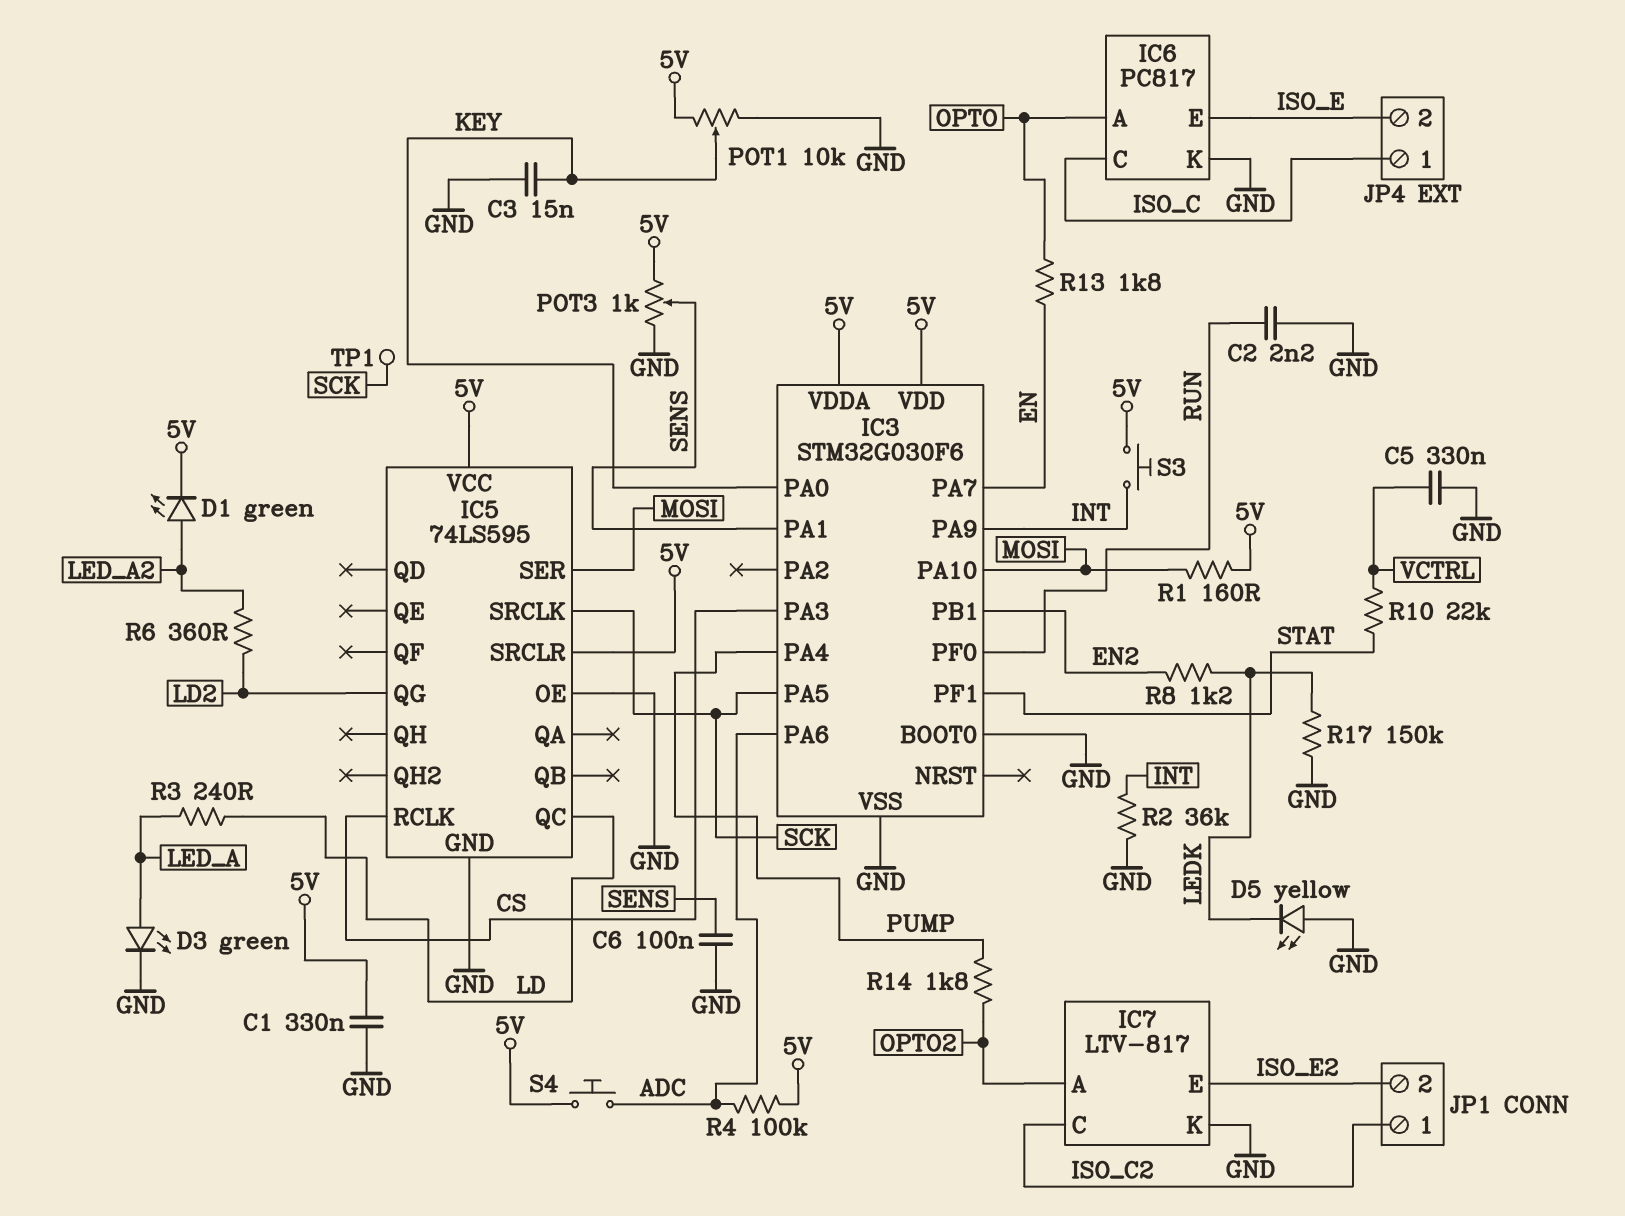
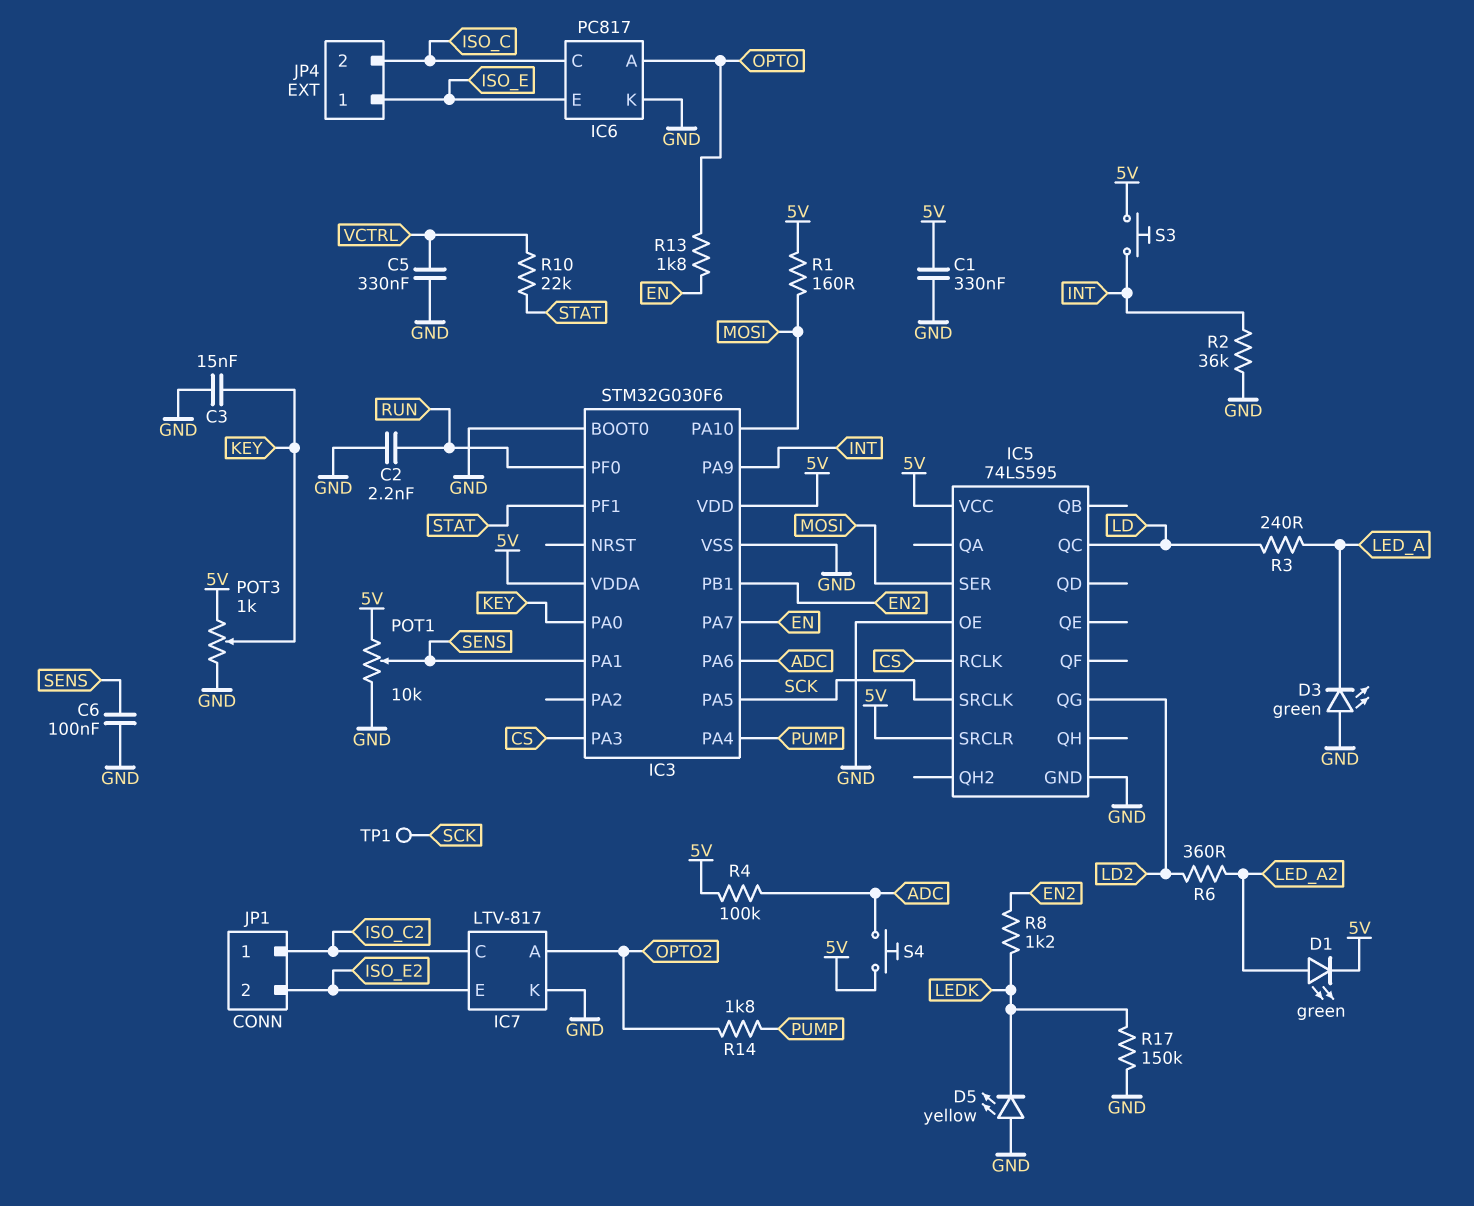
D3: LED green (A LED_A, K GND) -> LED green (A GND, K LED_A)
JP4 pin 1: ISO_C -> ISO_E
JP4 pin 2: ISO_E -> ISO_C
POT1: 10k (5V, GND, wiper KEY) -> 10k (5V, GND, wiper SENS)
POT3: 1k (5V, GND, wiper SENS) -> 1k (5V, GND, wiper KEY)

